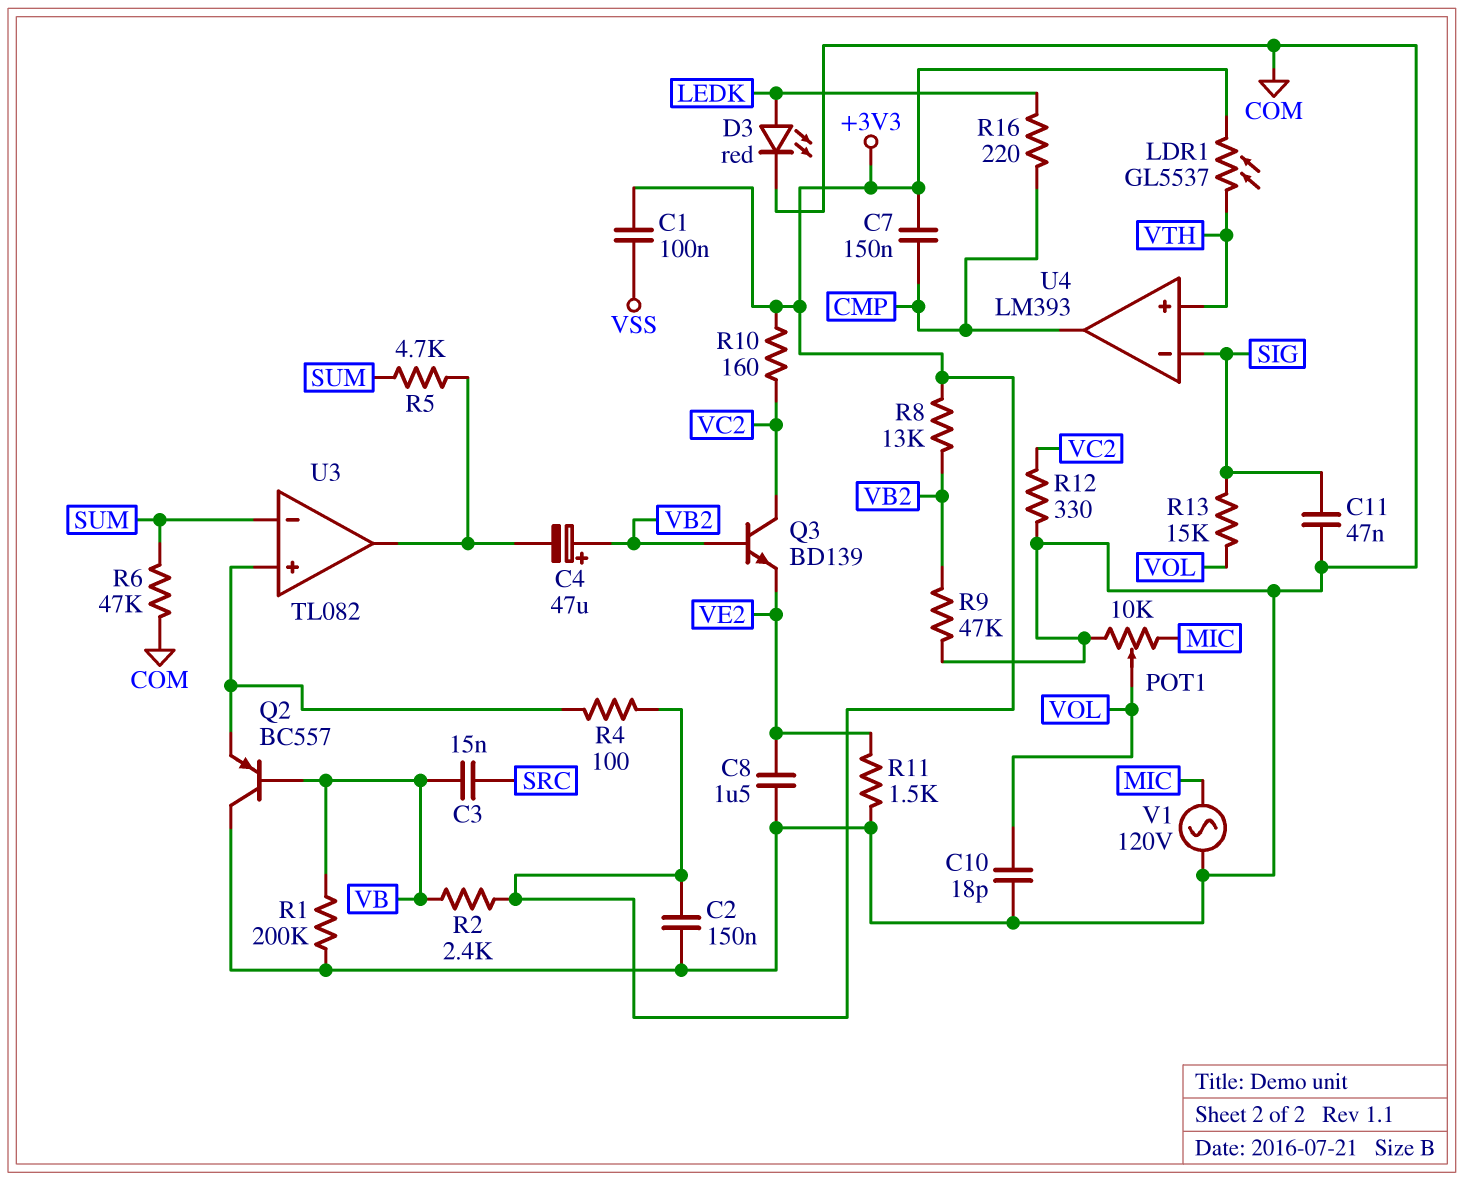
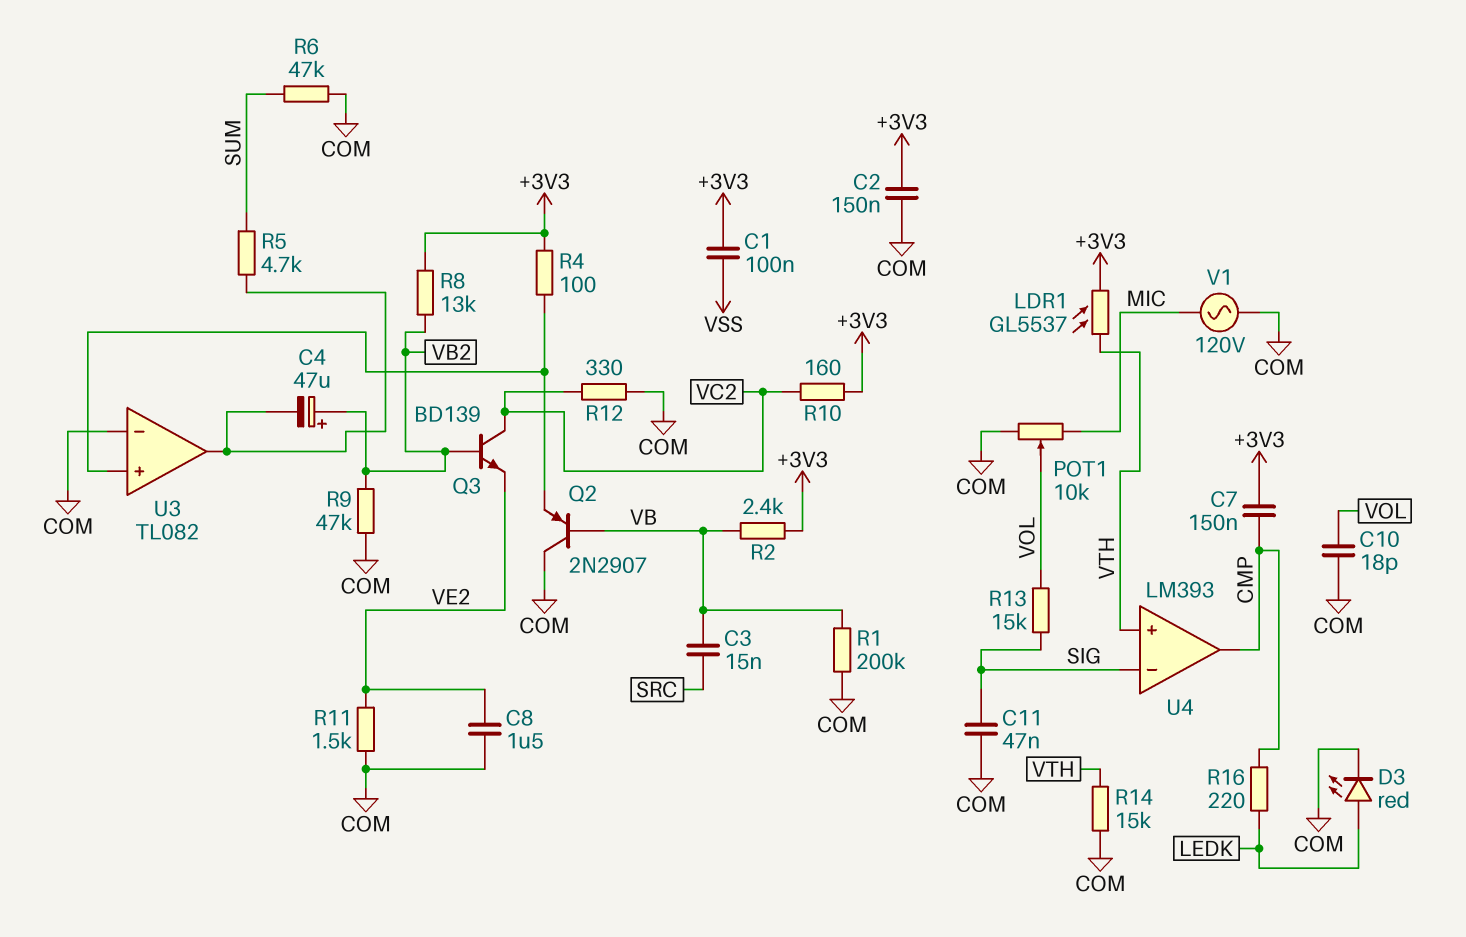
Q2: PNP BC557 (B VB, C COM, E U3/in+) -> PNP 2N2907 (B VB, C COM, E U3/in+)
R14: none -> 15k (COM, VTH)
U3 pin in-: SUM -> COM

